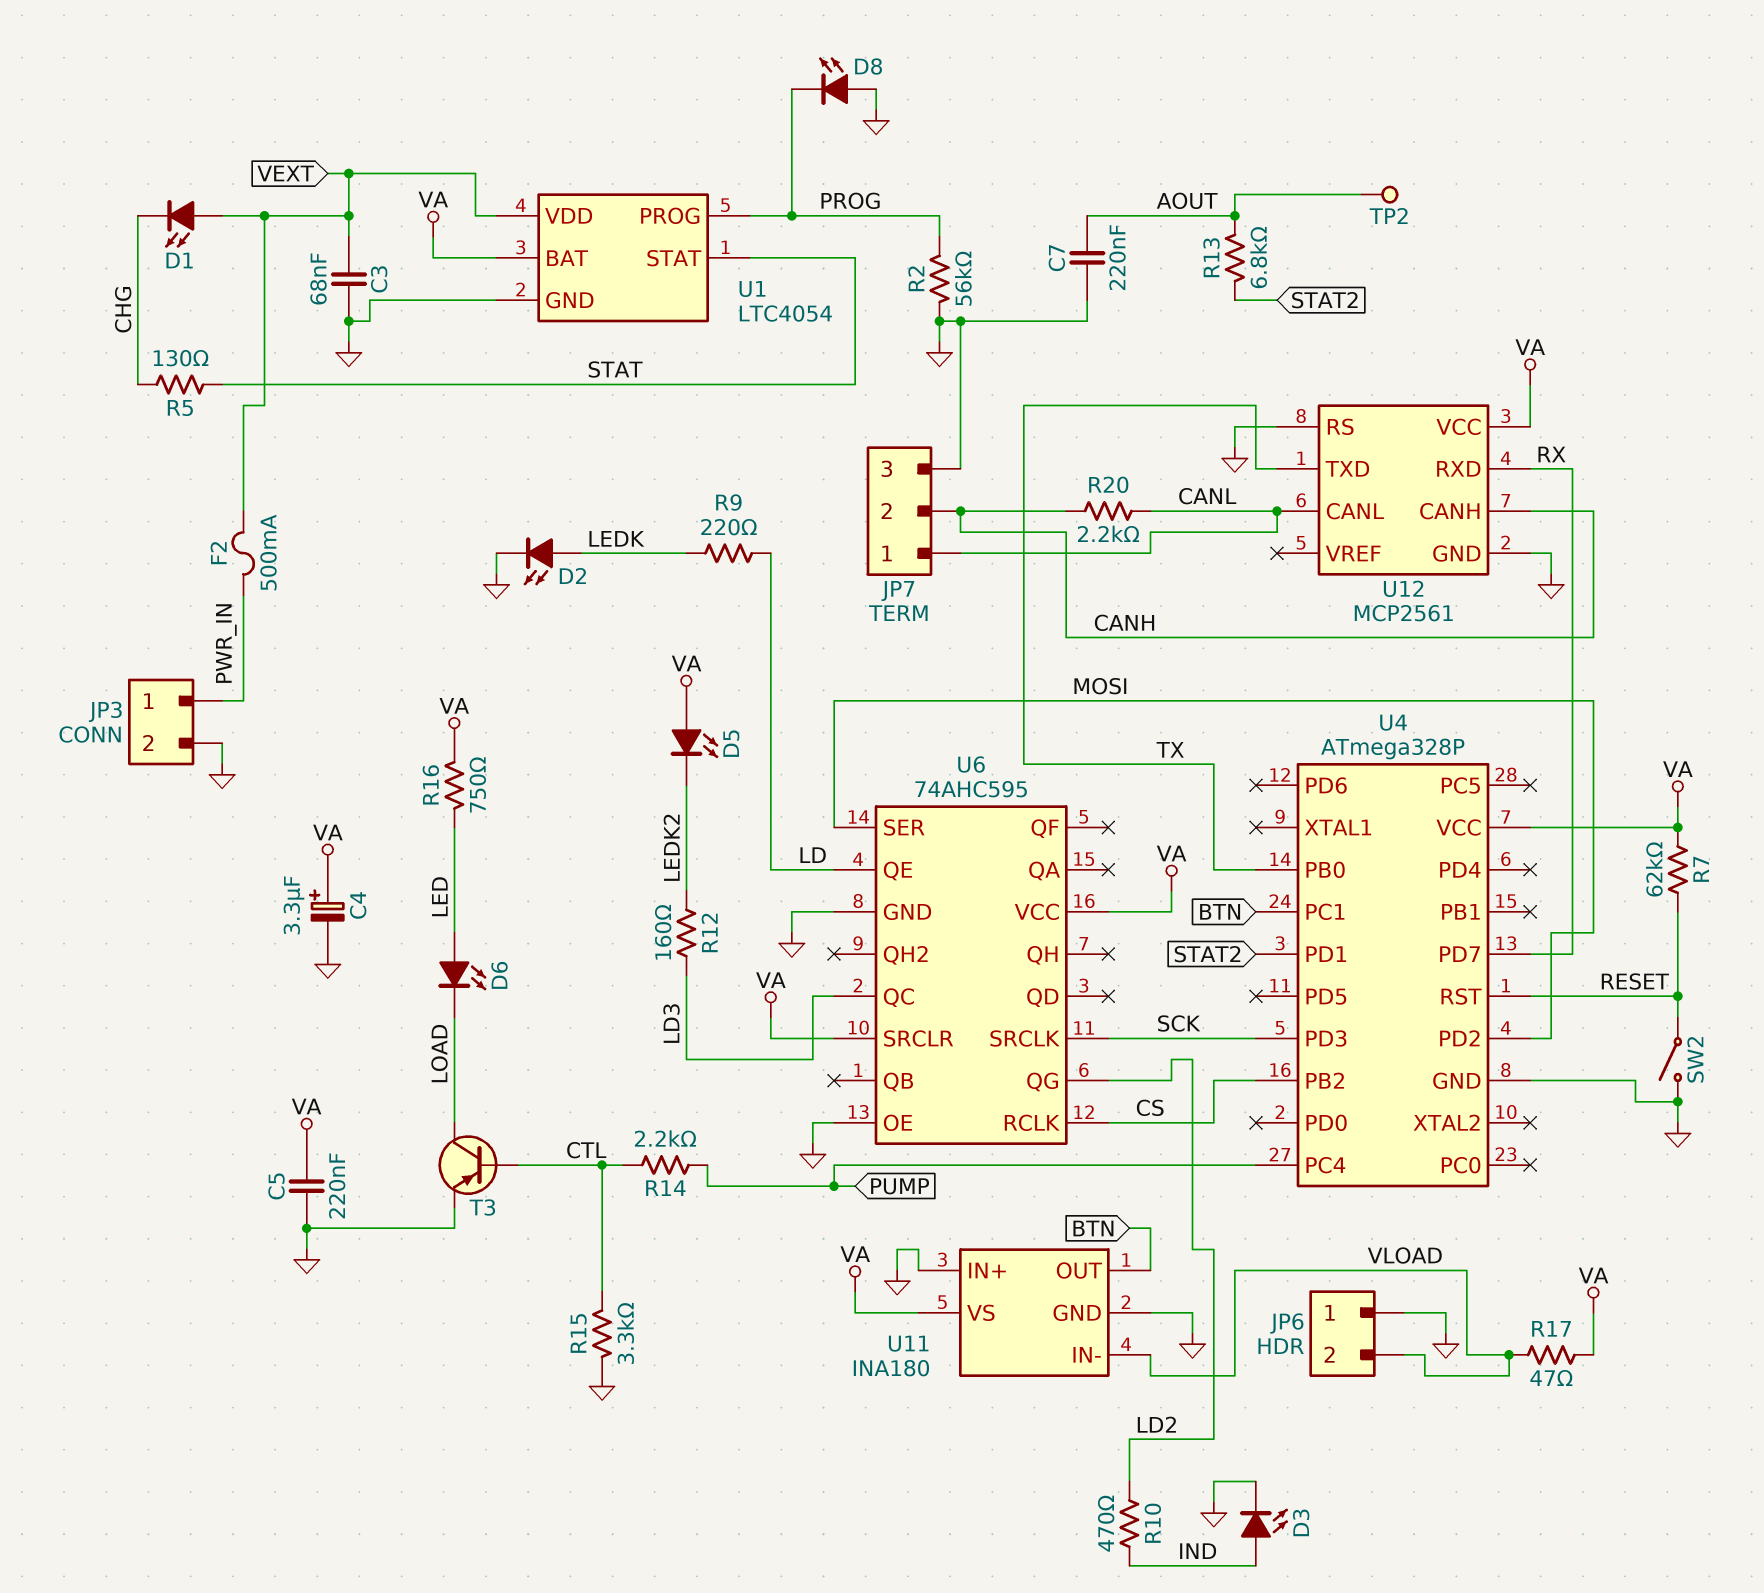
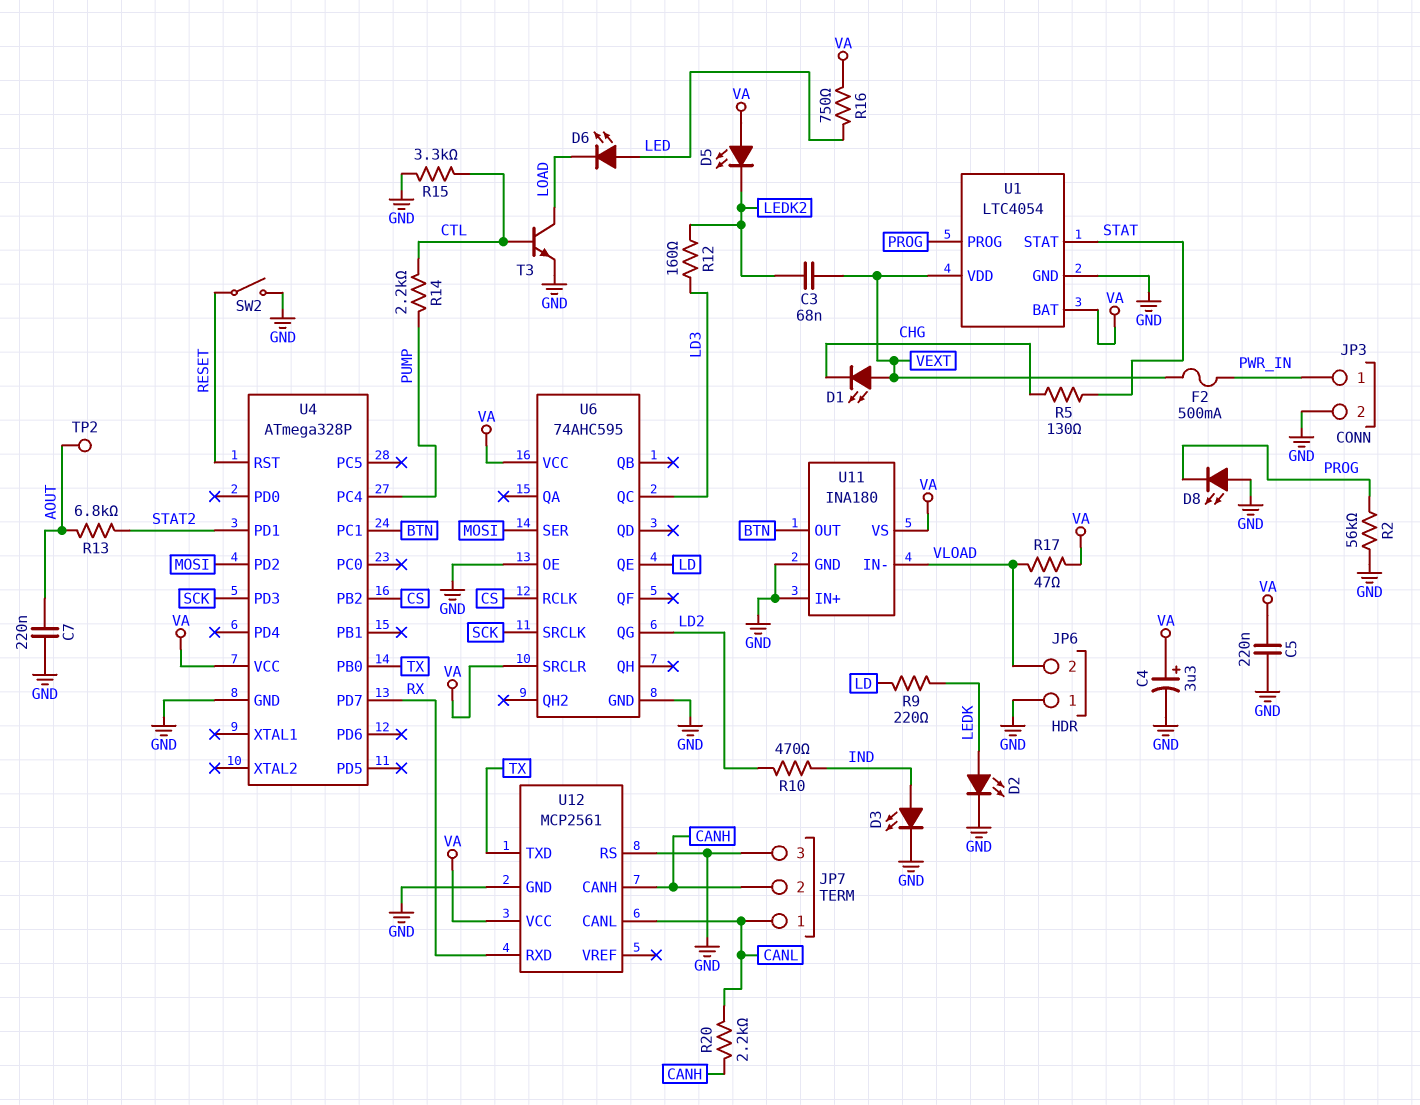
C3: 68nF (GND, VEXT) -> 68nF (LEDK2, VEXT)
R7: 62k (RESET, VA) -> none
T3: PNP (B CTL, C LOAD, E GND) -> NPN (B CTL, C LOAD, E GND)

